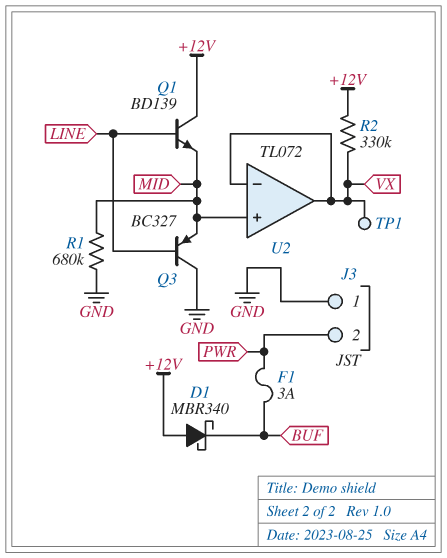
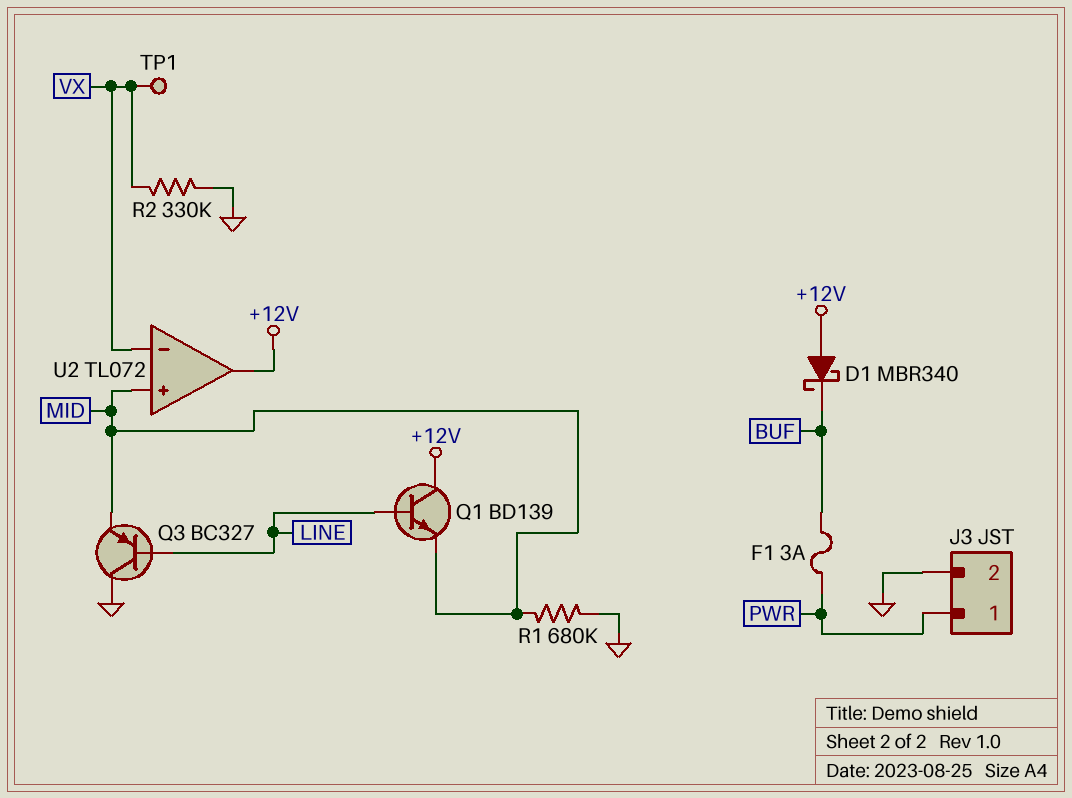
J3 pin 1: GND -> PWR
J3 pin 2: PWR -> GND
R2: 330k (+12V, VX) -> 330k (GND, VX)
U2 pin out: VX -> +12V

